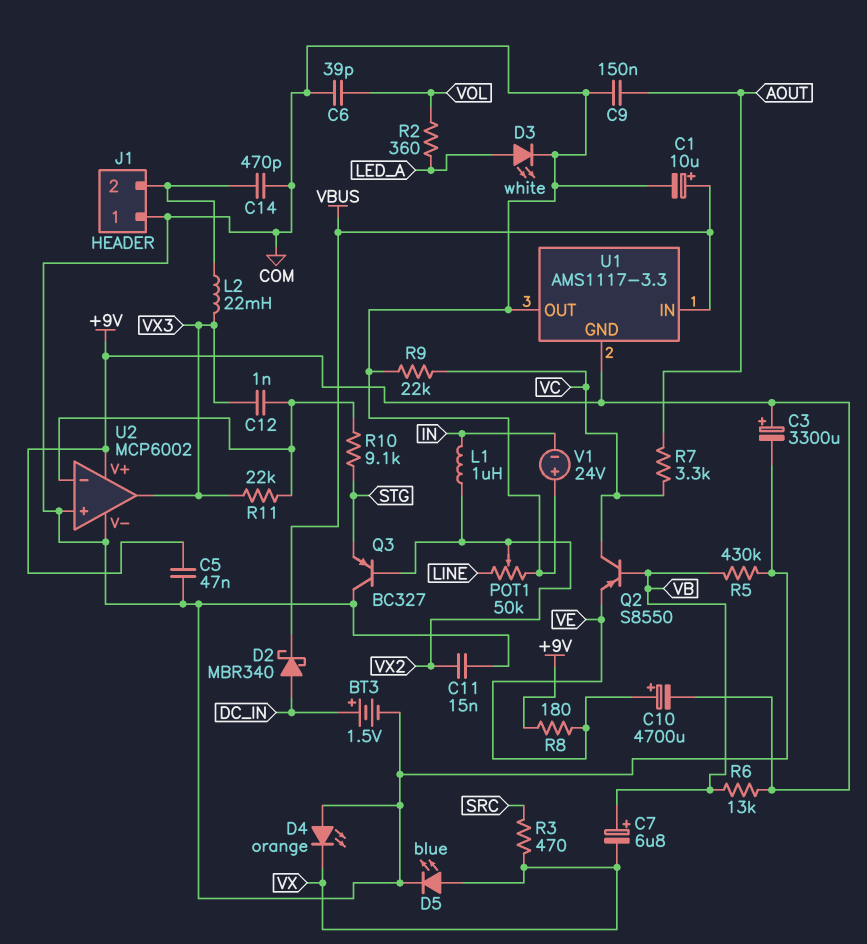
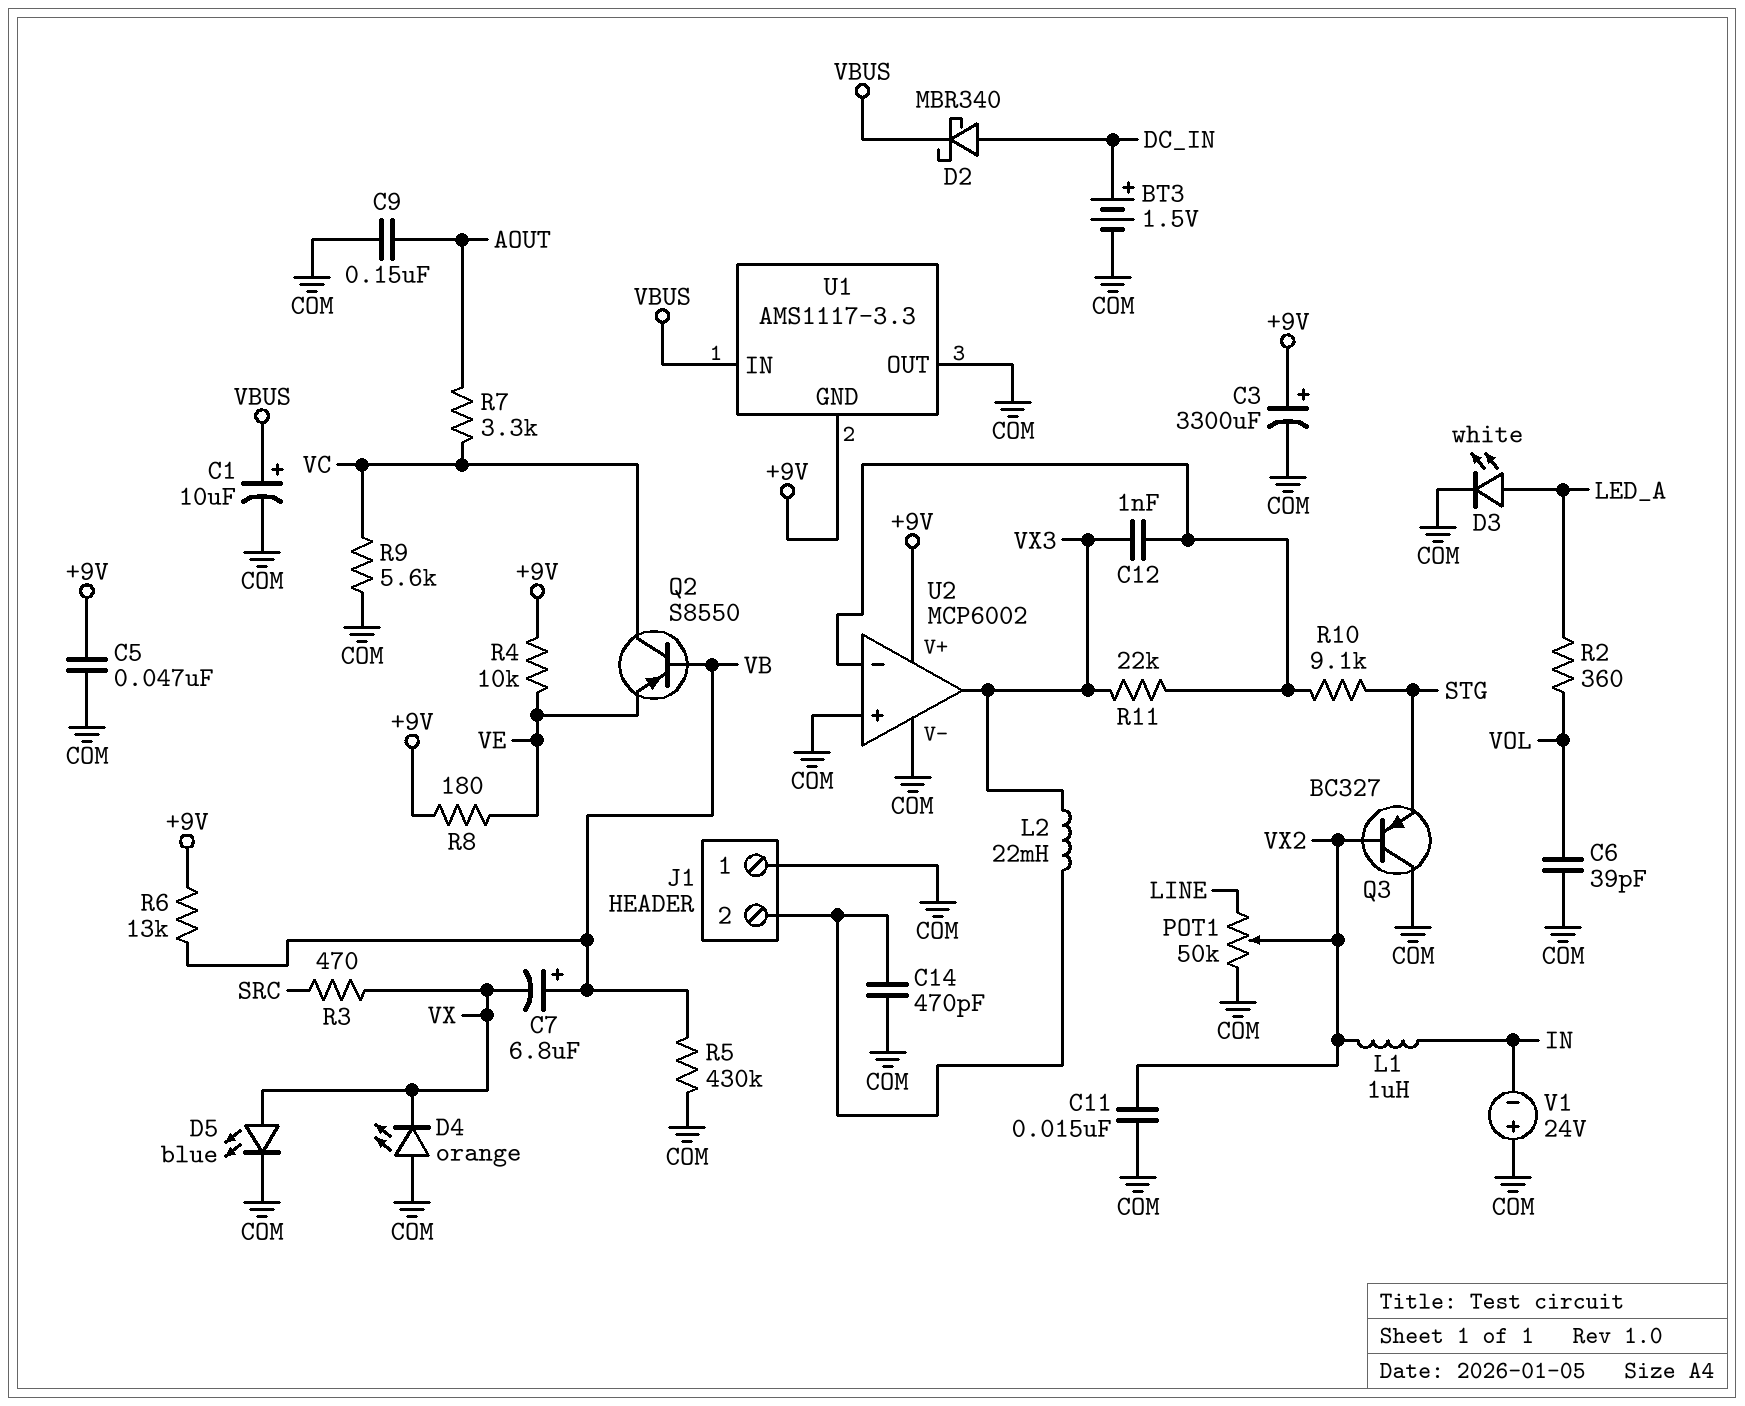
C10: 4700uF (plus VE, minus +9V) -> none
R4: none -> 10k (+9V, VE)
R9: 22k (COM, VC) -> 5.6k (COM, VC)

